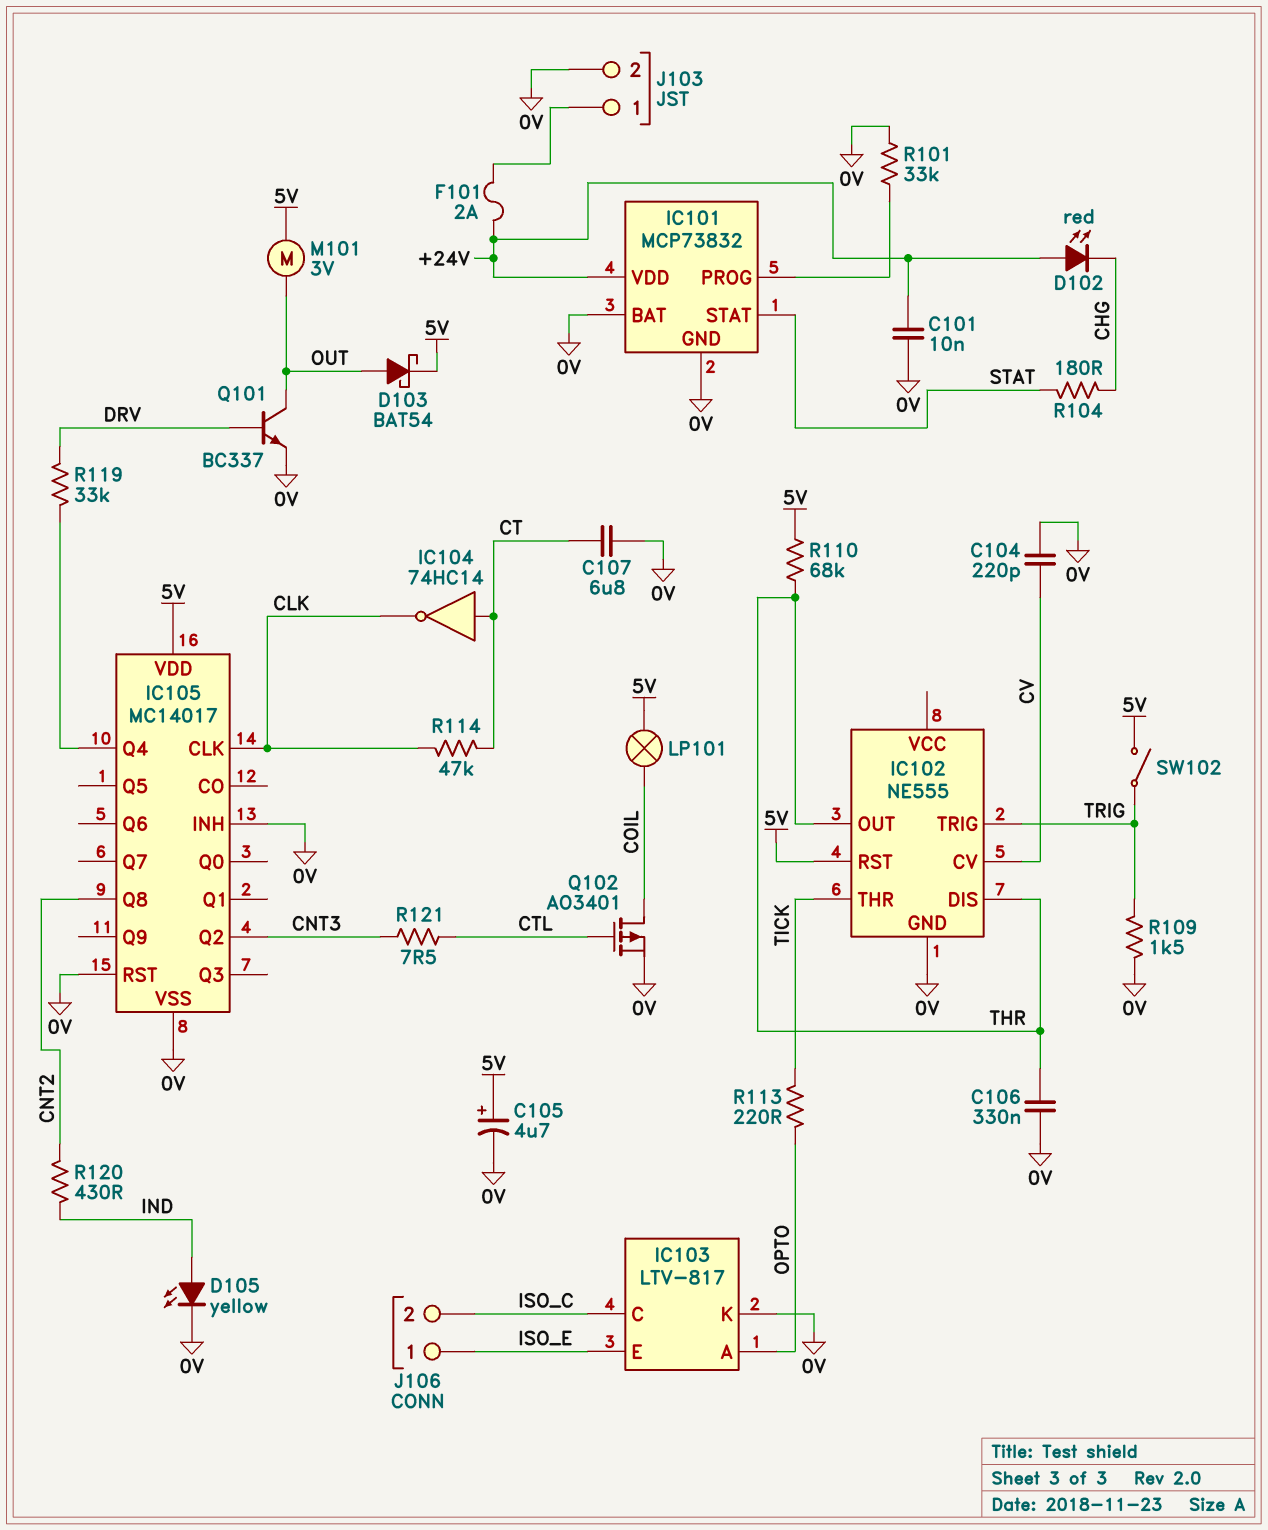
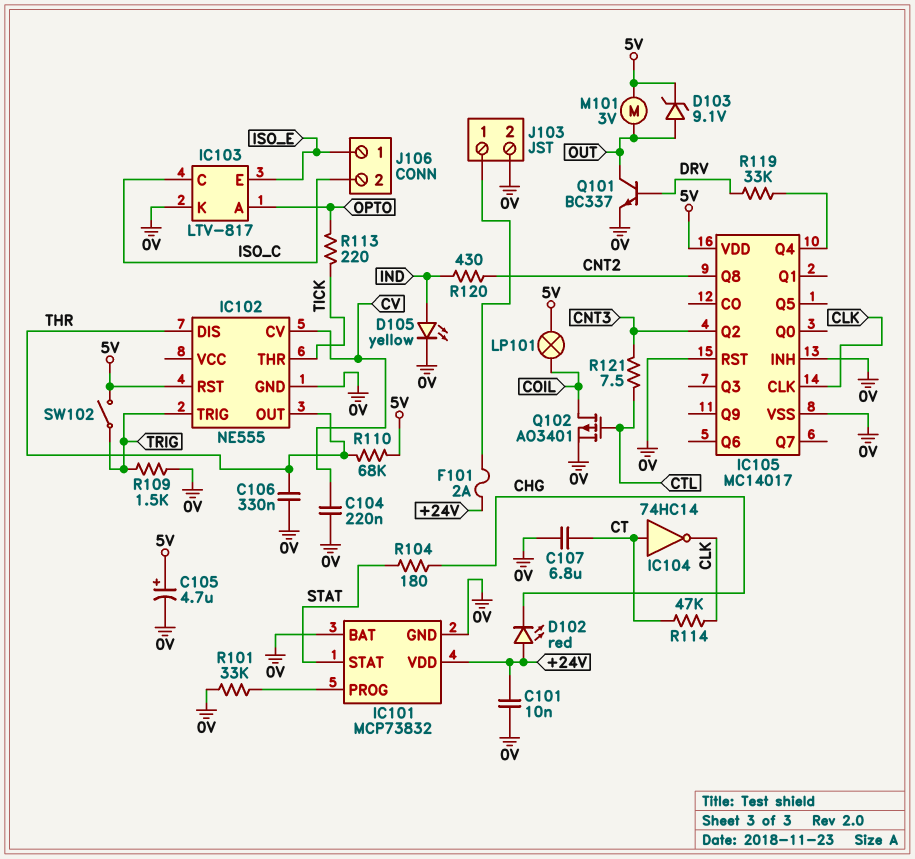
C104: 220pF (0V, CV) -> 220nF (0V, CV)
D103: schottky BAT54 (A OUT, K 5V) -> zener 9.1V (A OUT, K 5V)

